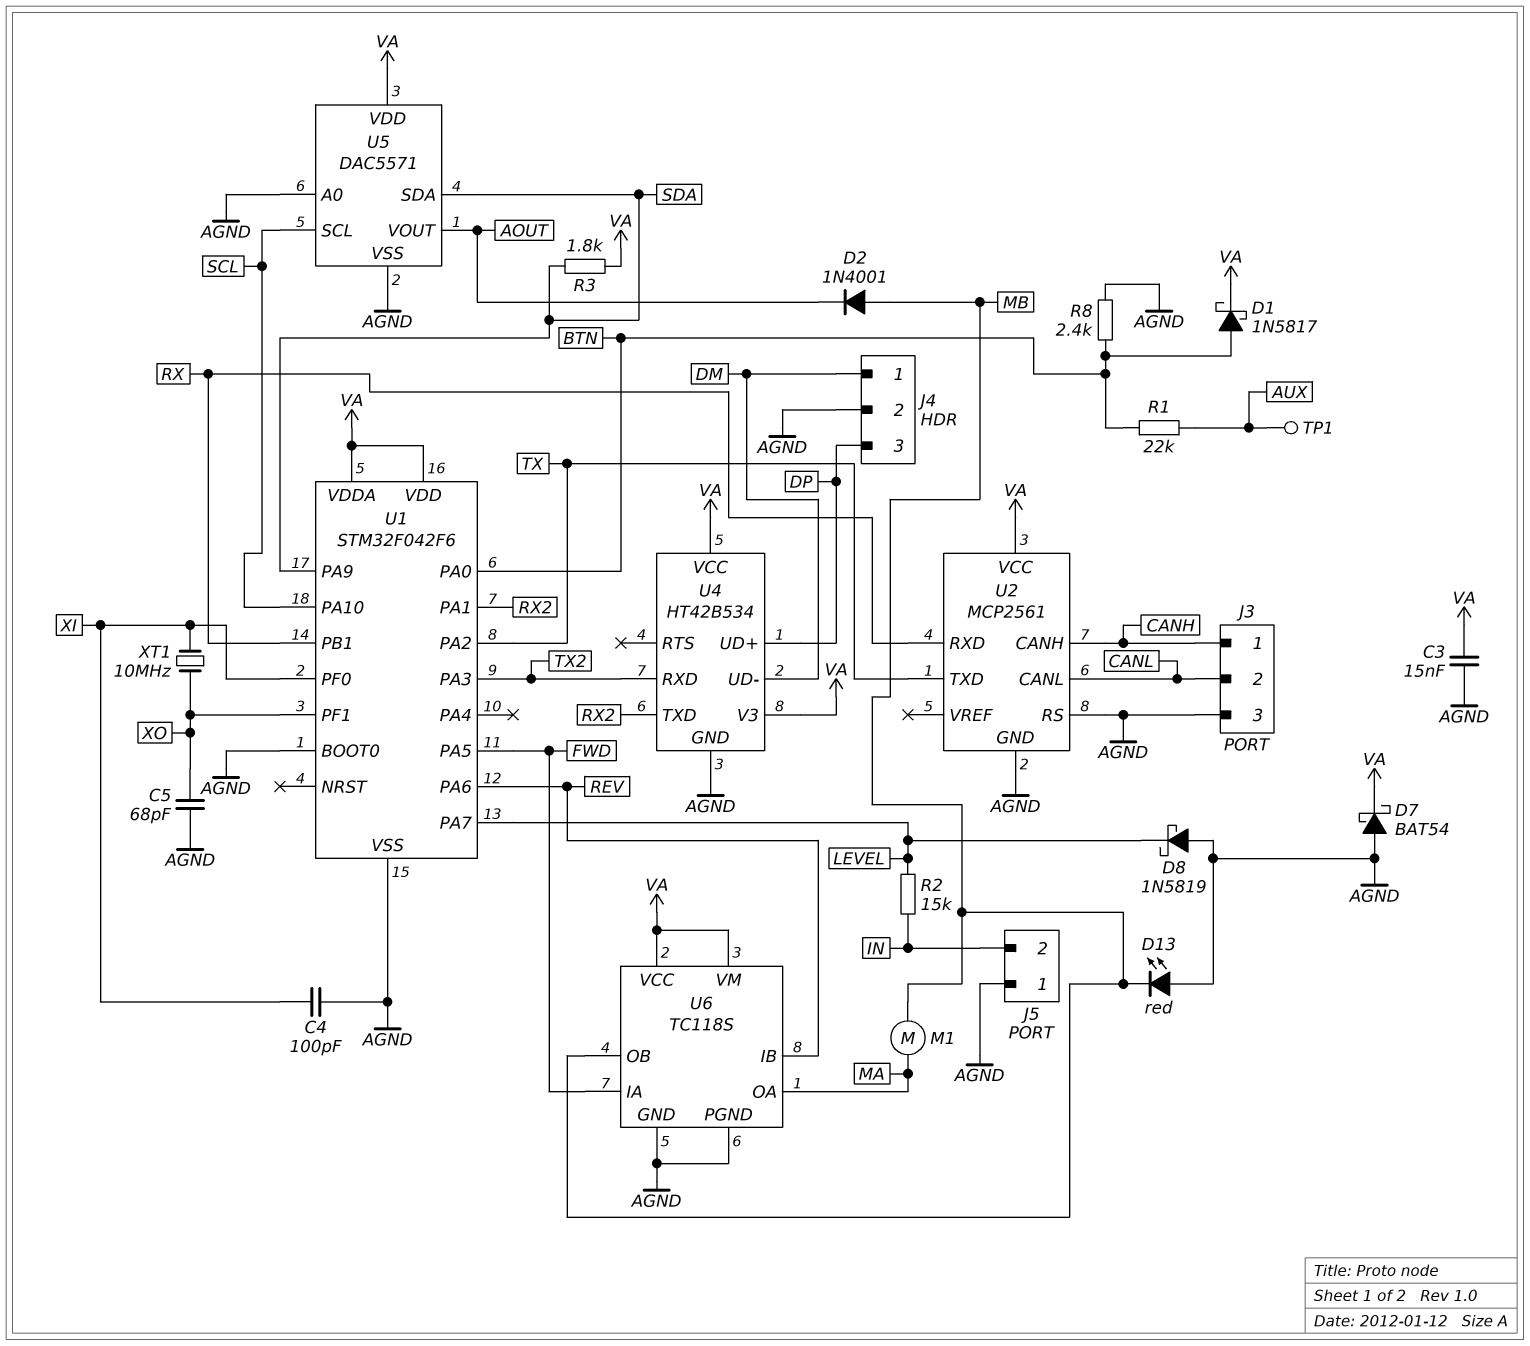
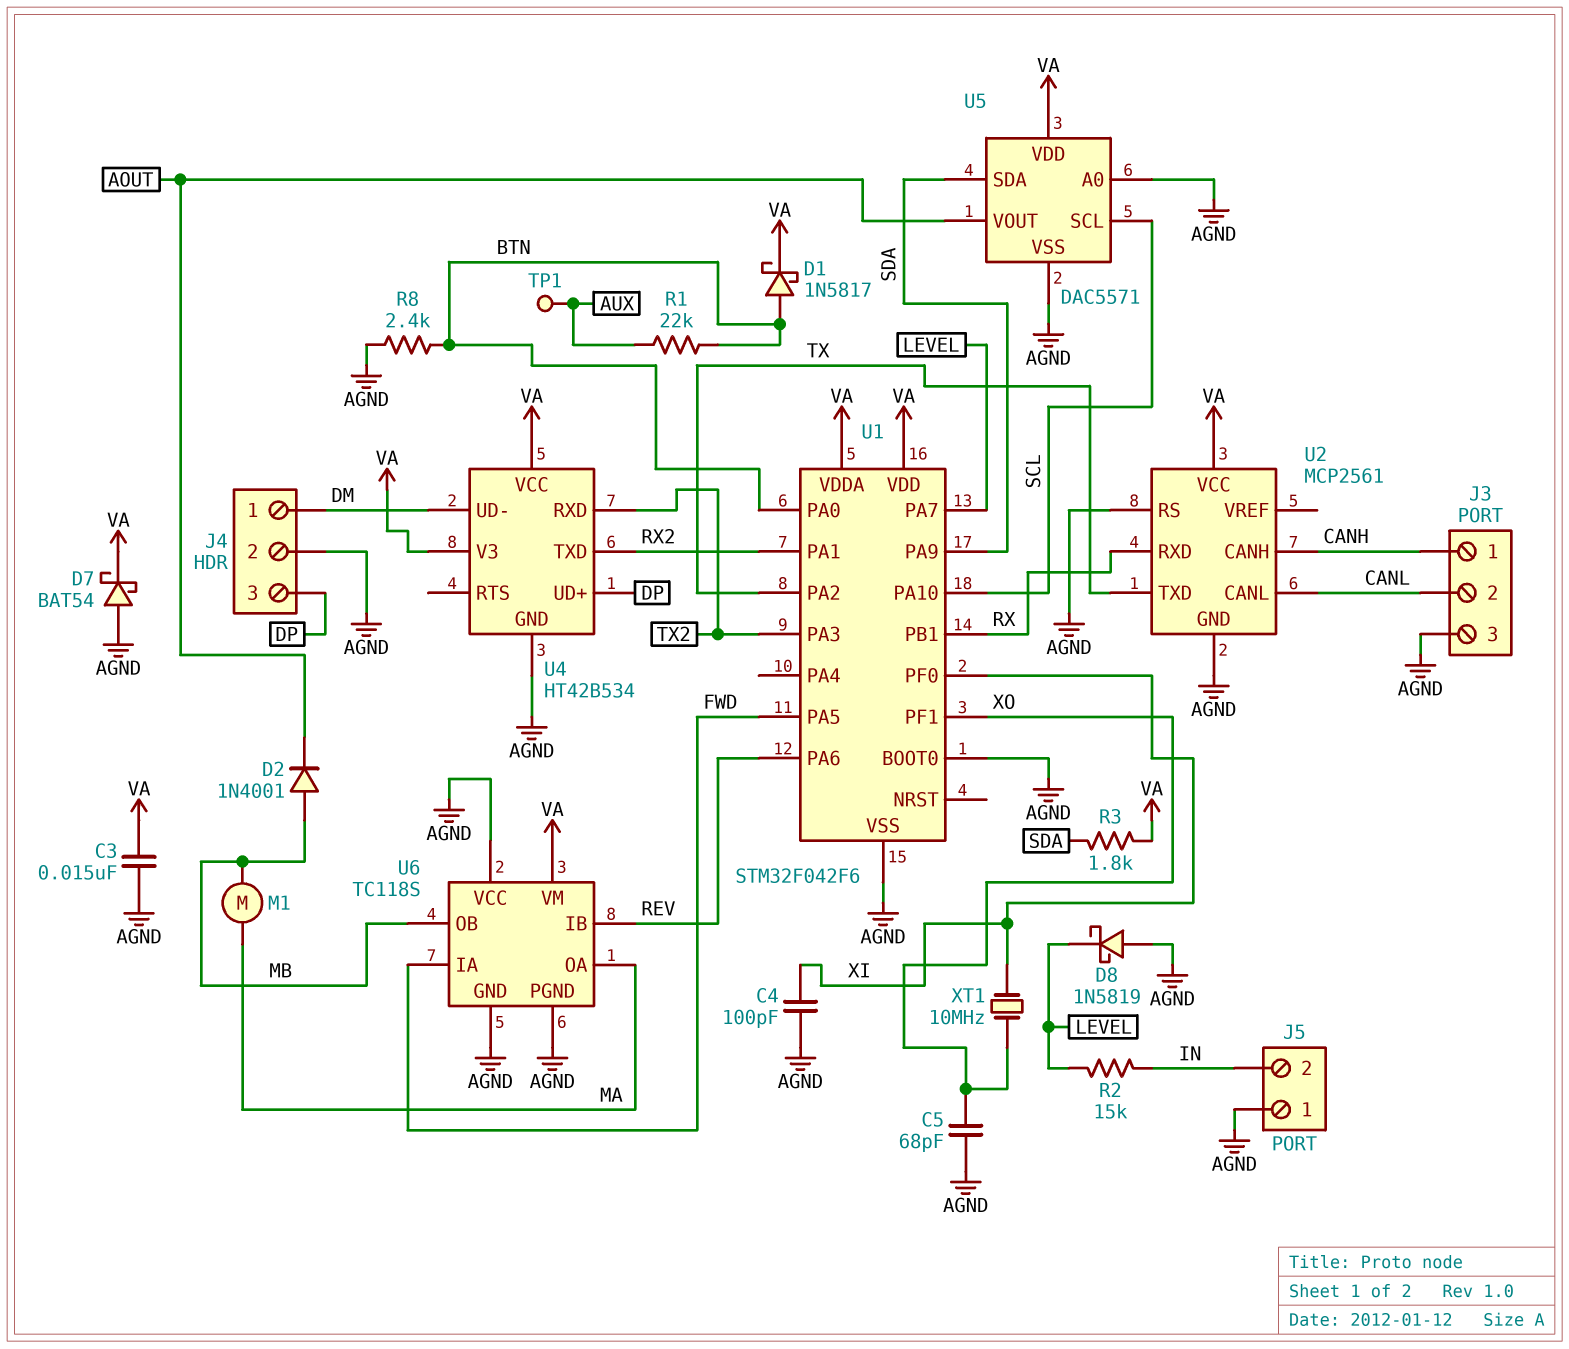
D13: LED red (A AGND, K MB) -> none
U6 pin VCC: VA -> AGND

